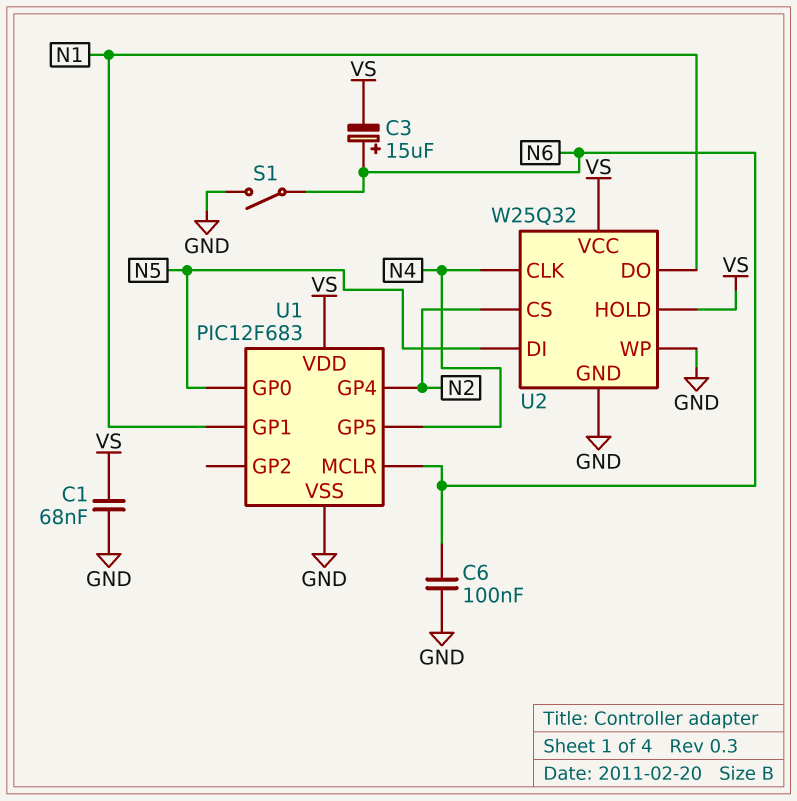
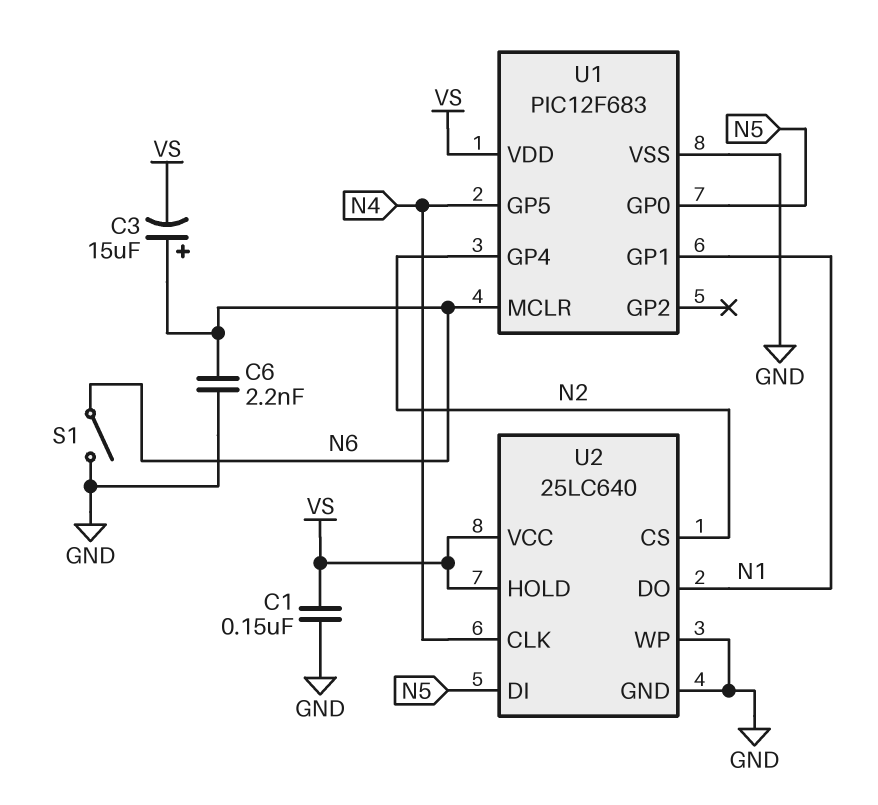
C1: 68nF (GND, VS) -> 150nF (GND, VS)
C6: 100nF (GND, N6) -> 2.2nF (GND, N6)
U2: W25Q32 -> 25LC640

